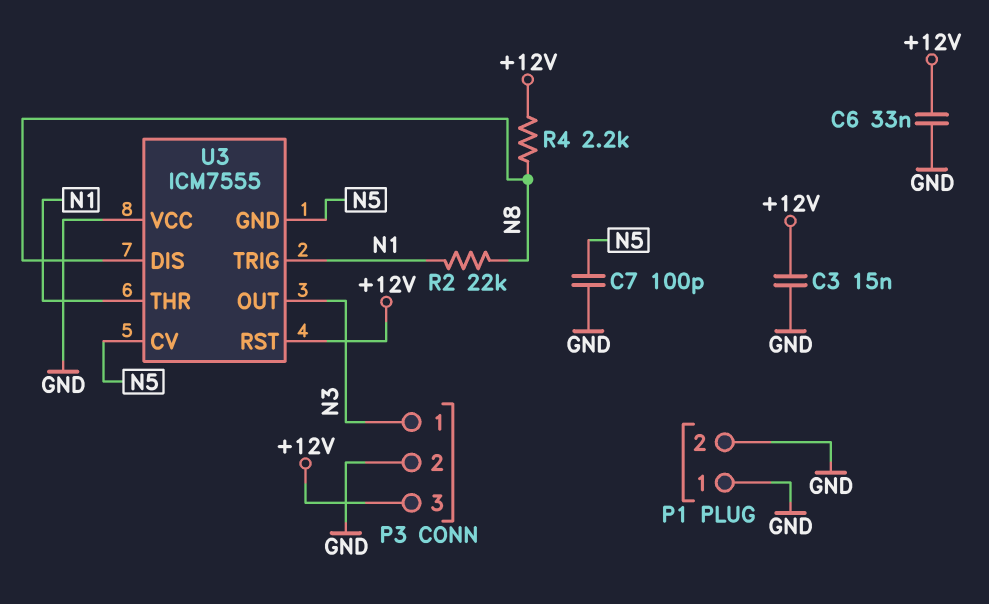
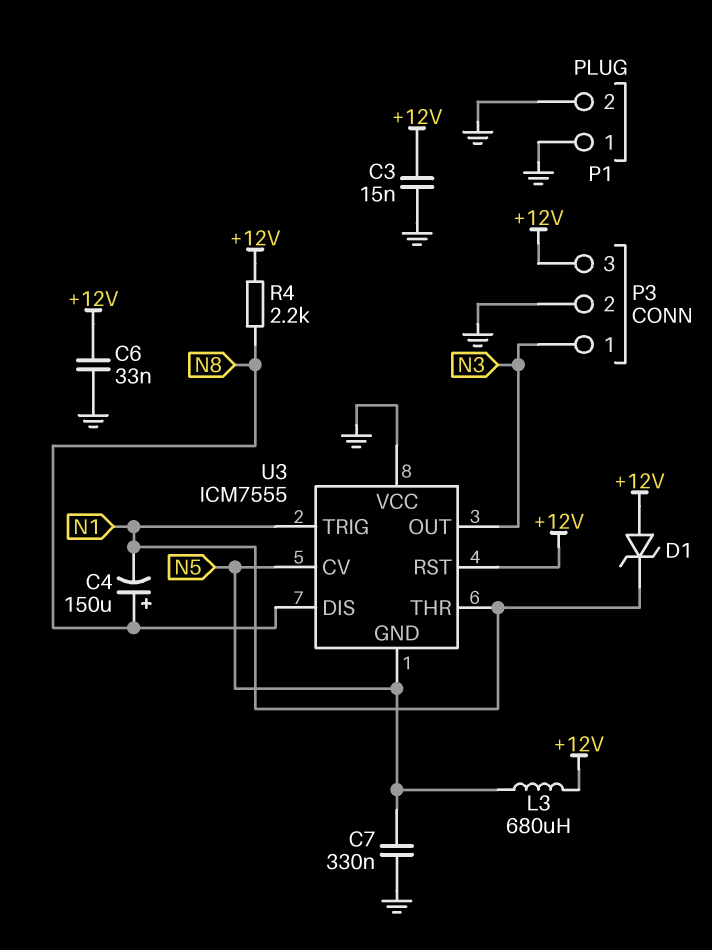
C4: none -> 150uF (plus N8, minus N1)
C7: 100pF (GND, N5) -> 330nF (GND, N5)
D1: none -> zener (A +12V, K N1)
L3: none -> 680uH (+12V, N5)
R2: 22k (N1, N8) -> none

